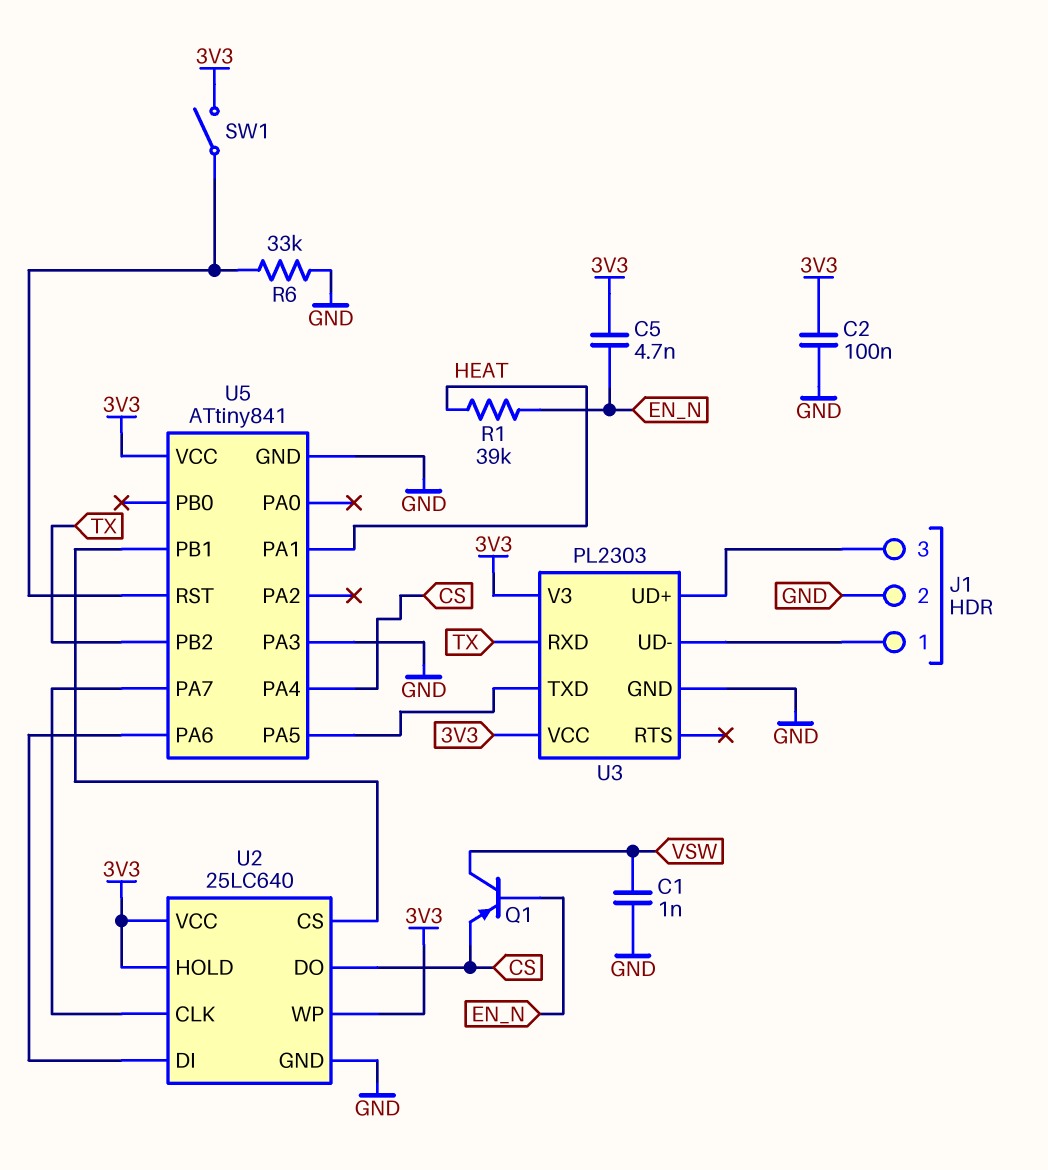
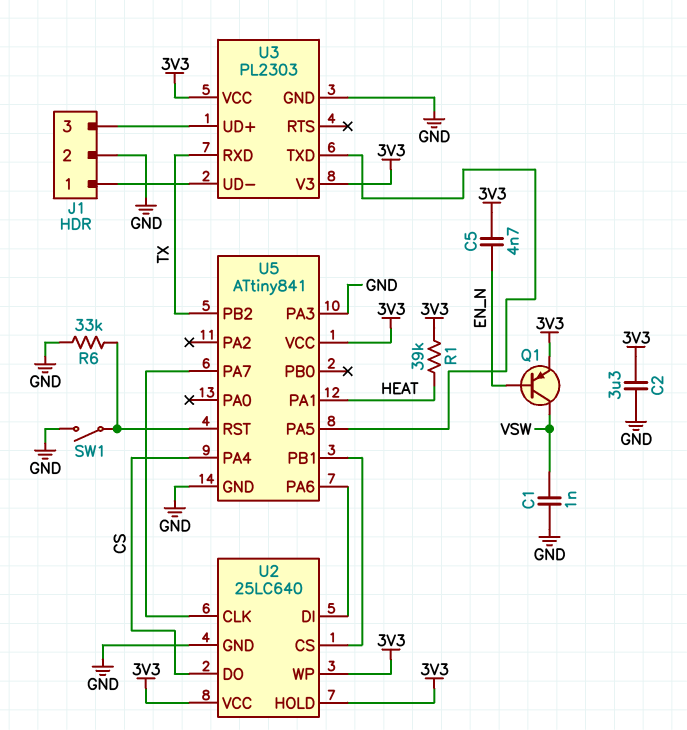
C2: 100nF (3V3, GND) -> 3.3uF (3V3, GND)
Q1: PNP (B EN_N, C VSW, E CS) -> PNP (B EN_N, C VSW, E 3V3)
R1: 39k (EN_N, HEAT) -> 39k (3V3, HEAT)
SW1: switch (3V3, U5/RST) -> switch (GND, U5/RST)

